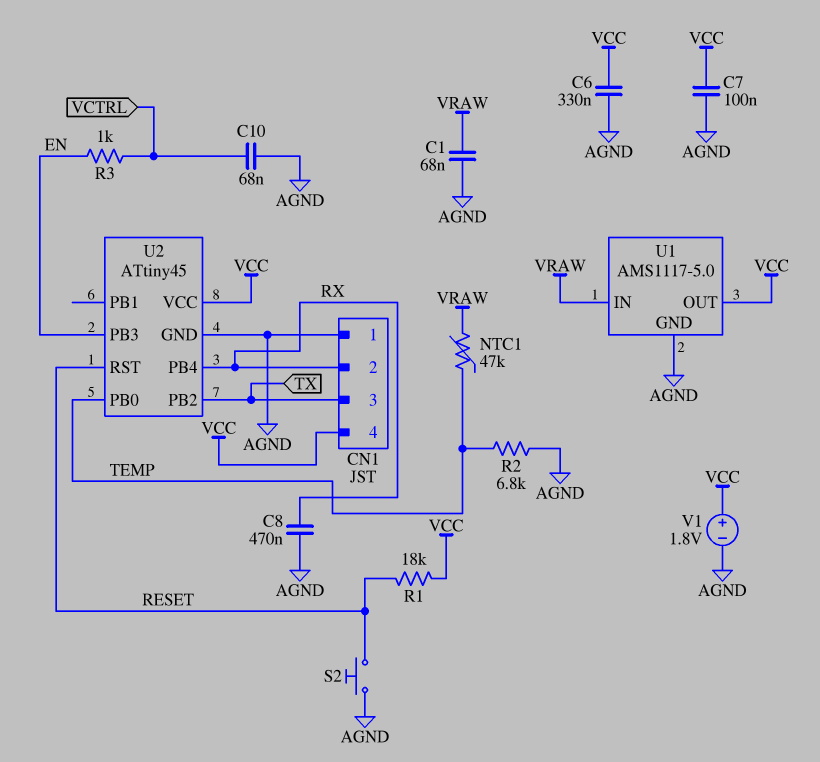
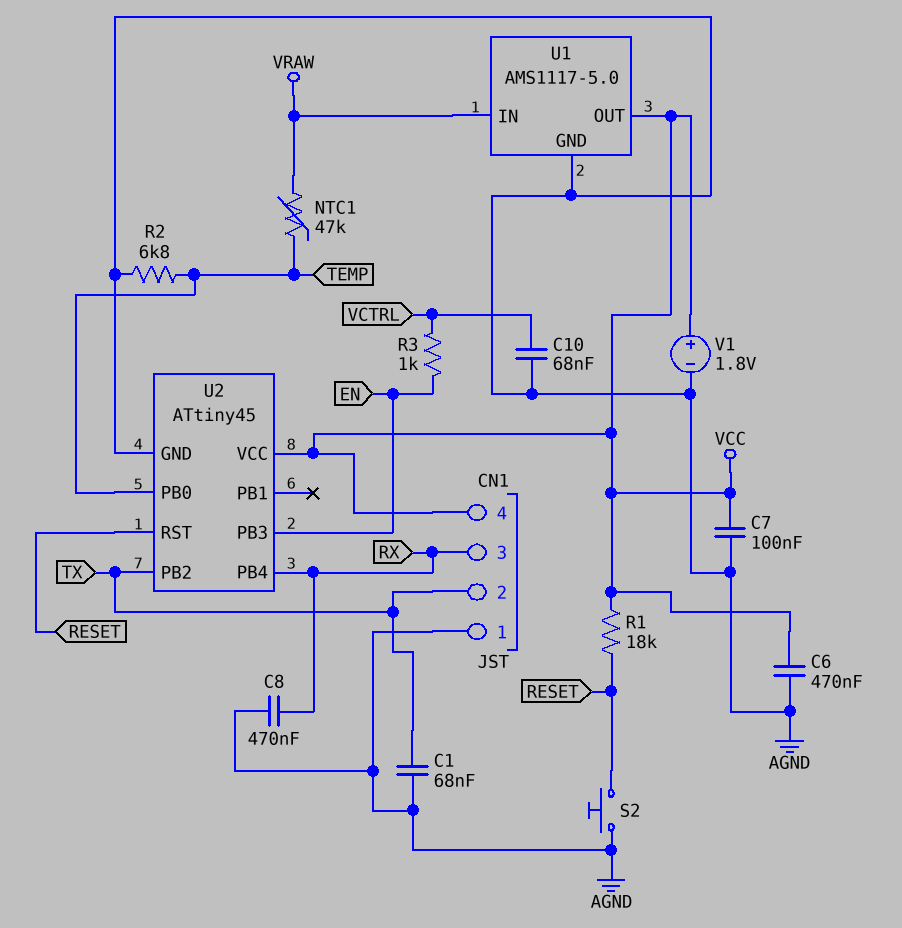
C1: 68nF (AGND, VRAW) -> 68nF (AGND, TX)
C6: 330nF (AGND, VCC) -> 470nF (AGND, VCC)
CN1 pin 2: RX -> TX
CN1 pin 3: TX -> RX

